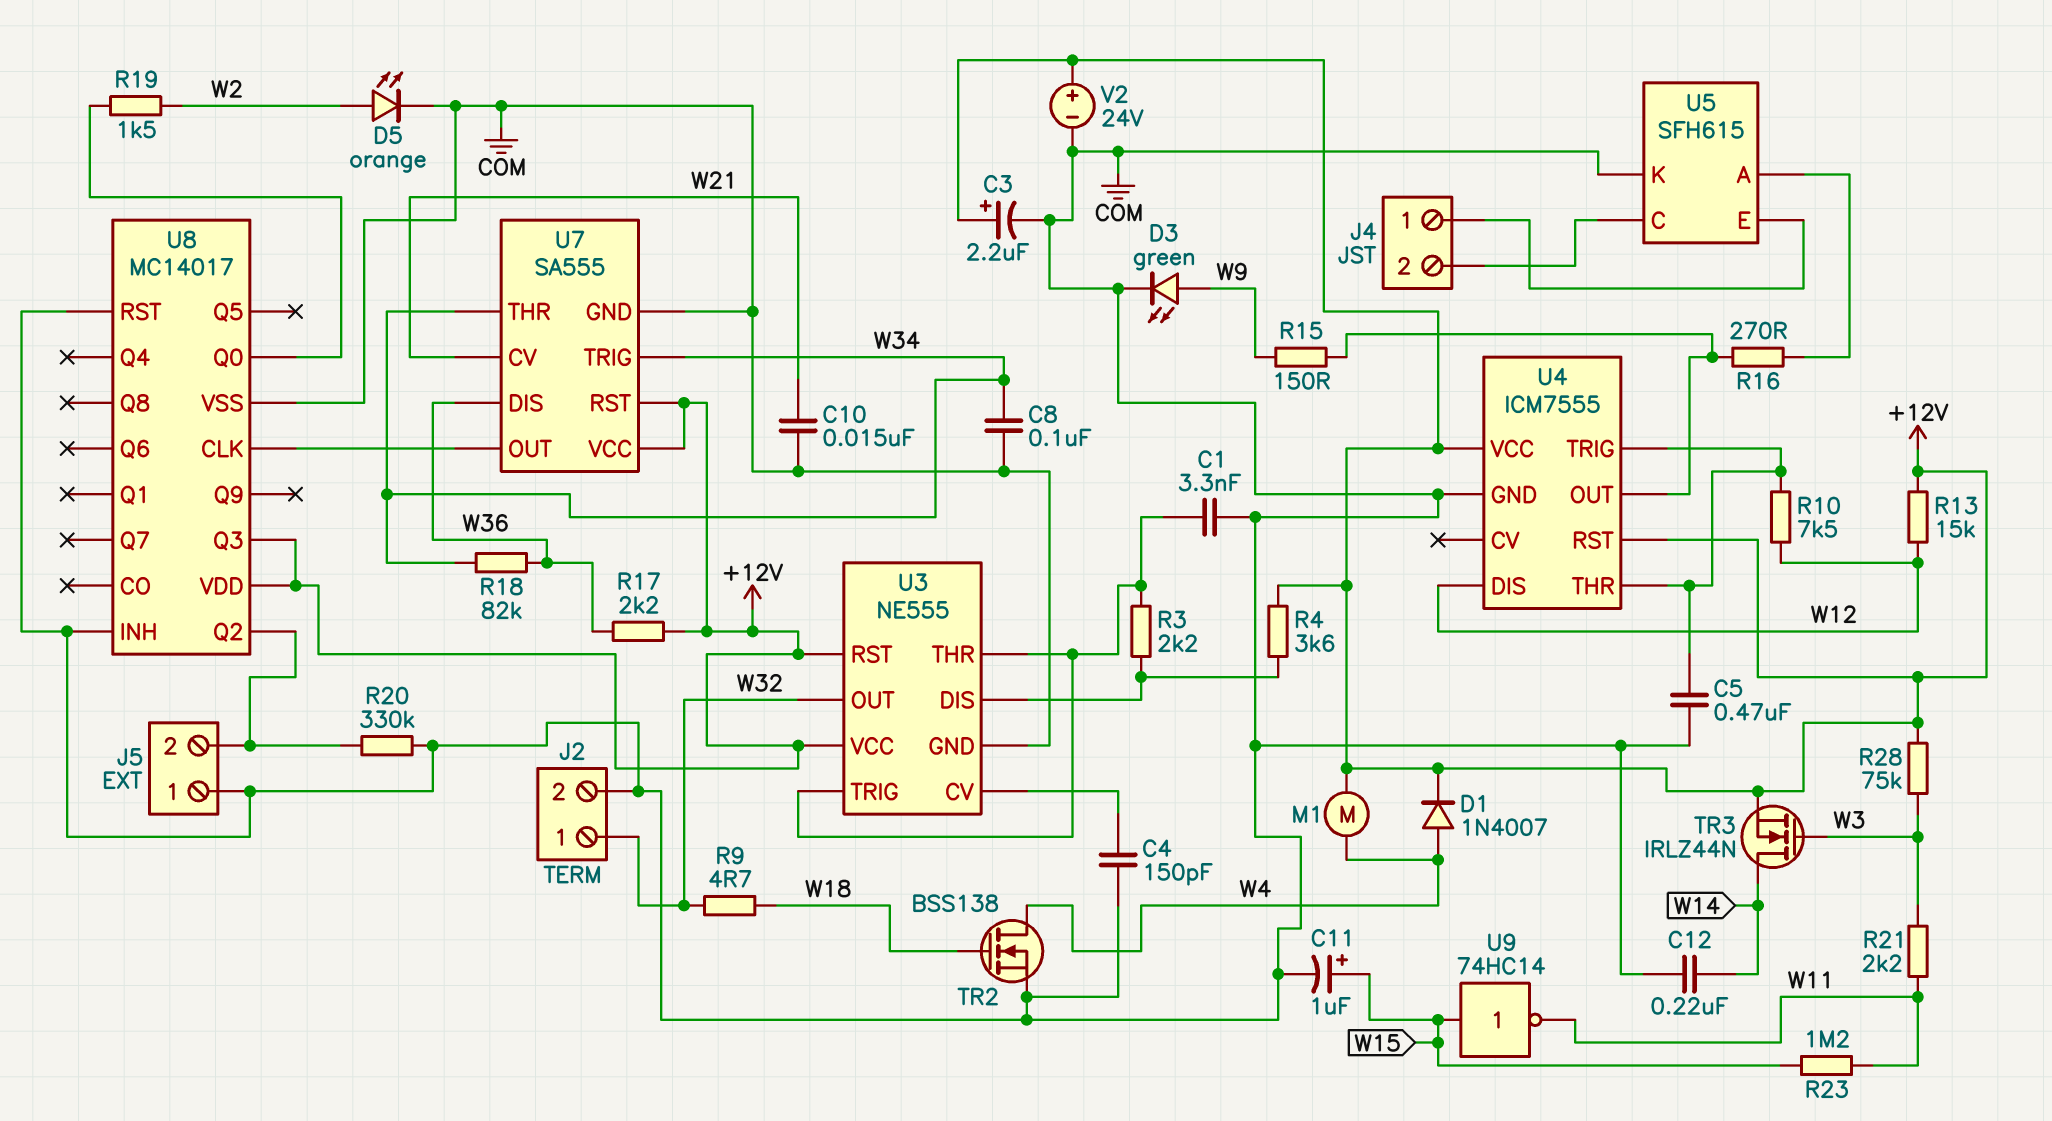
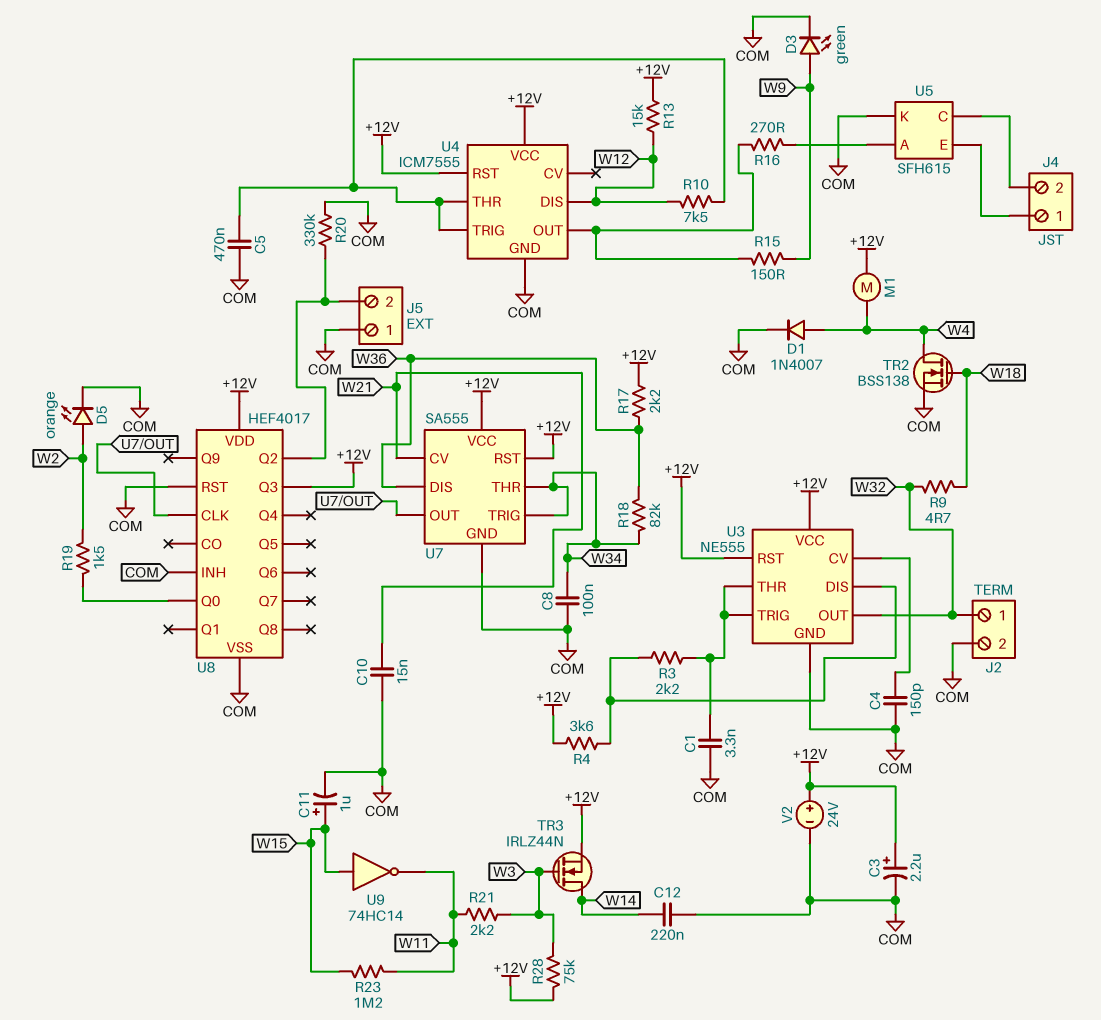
D1: diode 1N4007 (A W4, K +12V) -> diode 1N4007 (A W4, K COM)
U8: MC14017 -> HEF4017

